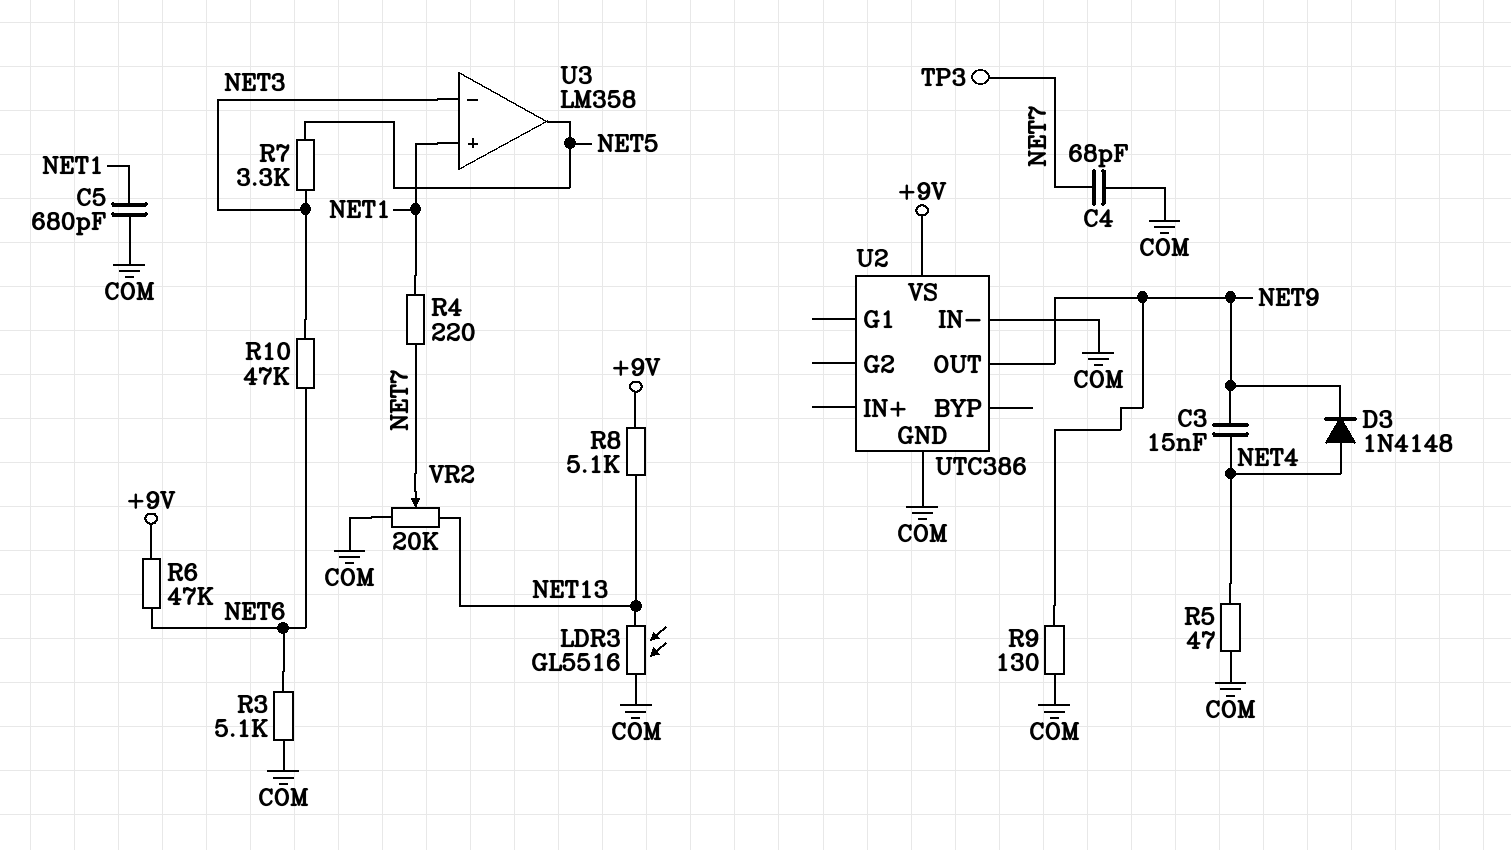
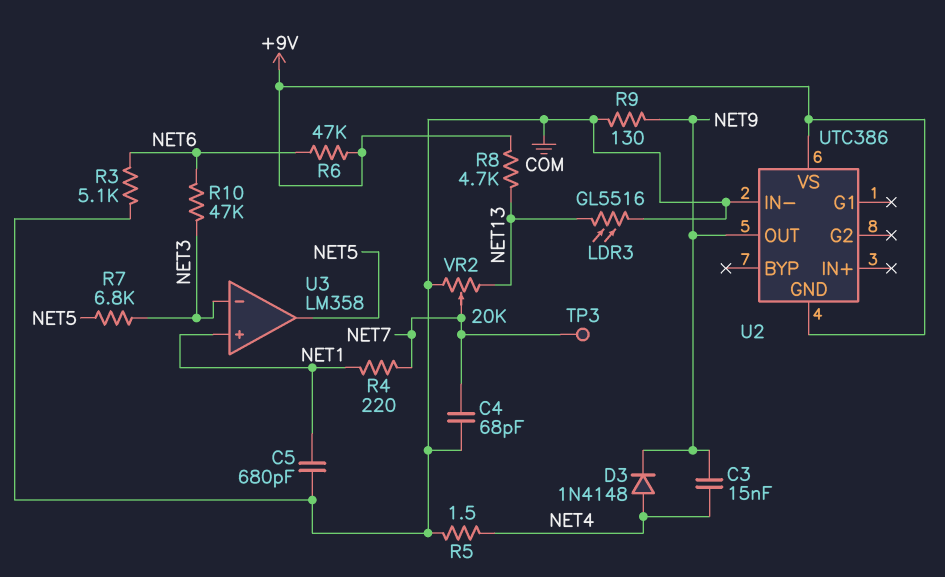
R5: 47 (COM, NET4) -> 1.5 (COM, NET4)
R7: 3.3k (NET3, NET5) -> 6.8k (NET3, NET5)
R8: 5.1k (+9V, NET13) -> 4.7k (+9V, NET13)
U2 pin GND: COM -> +9V

